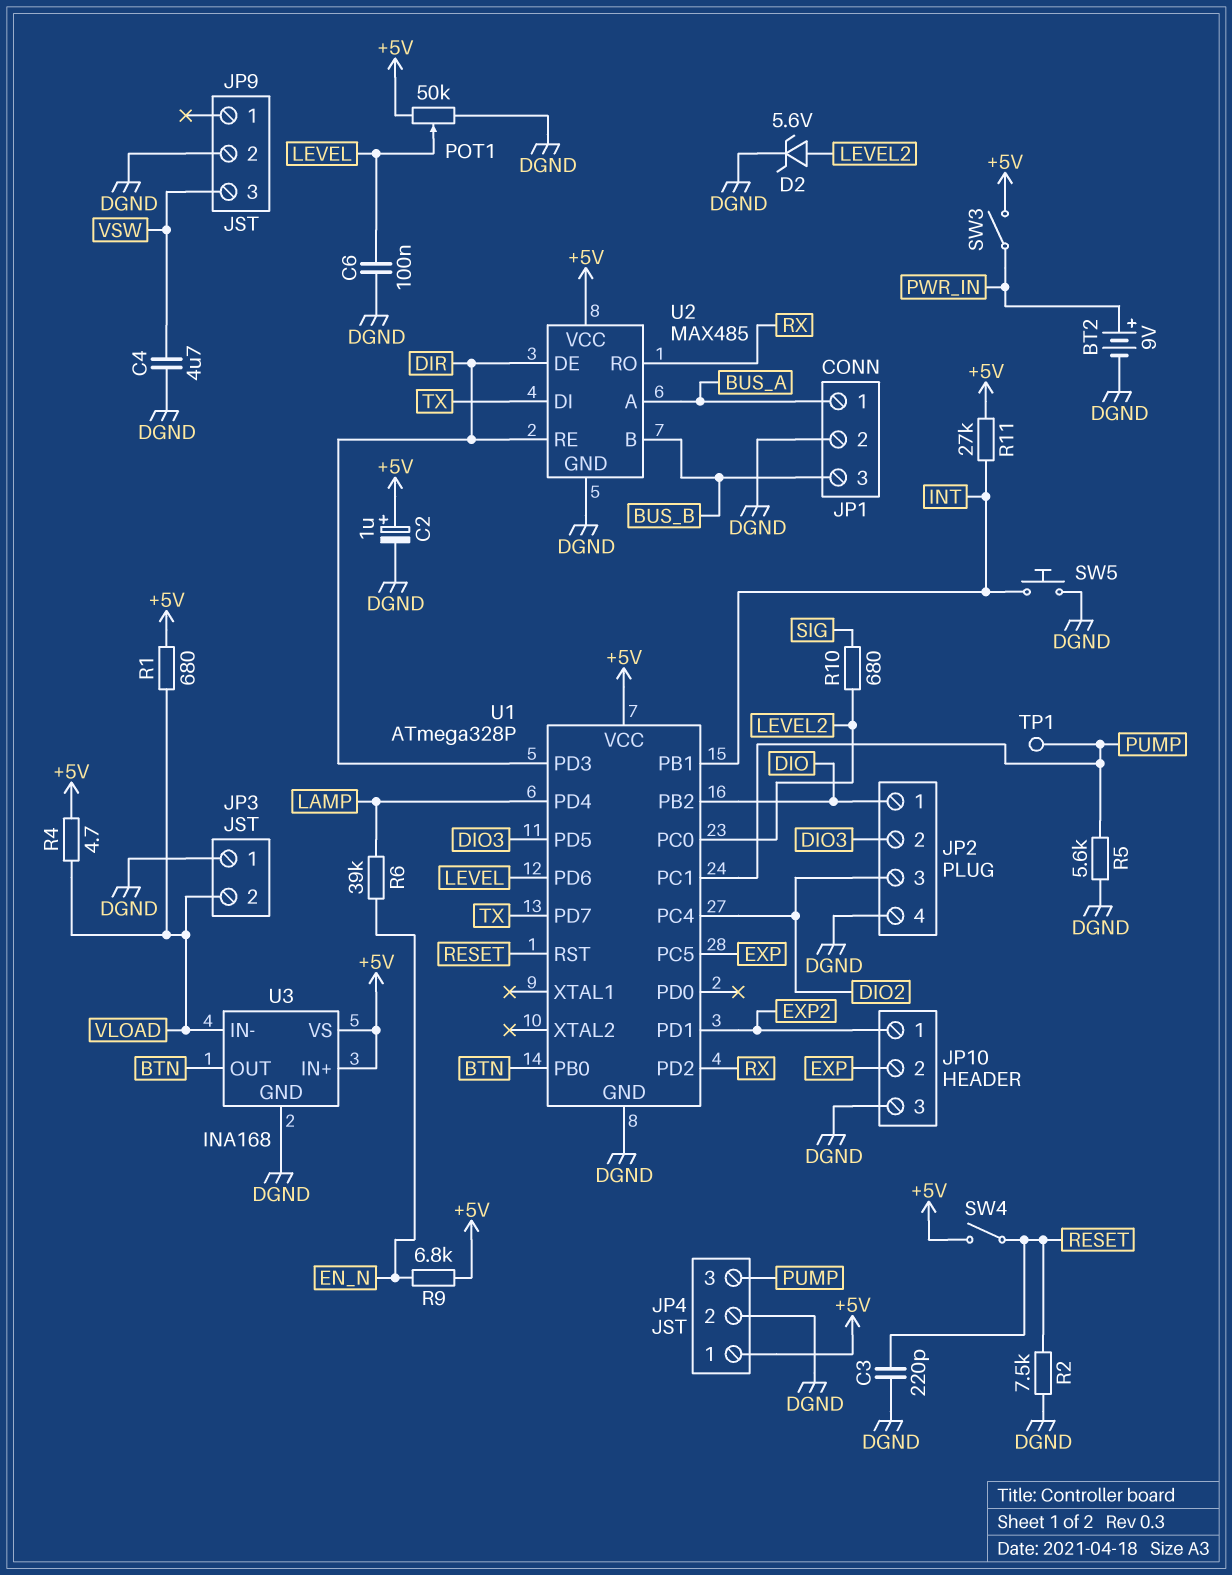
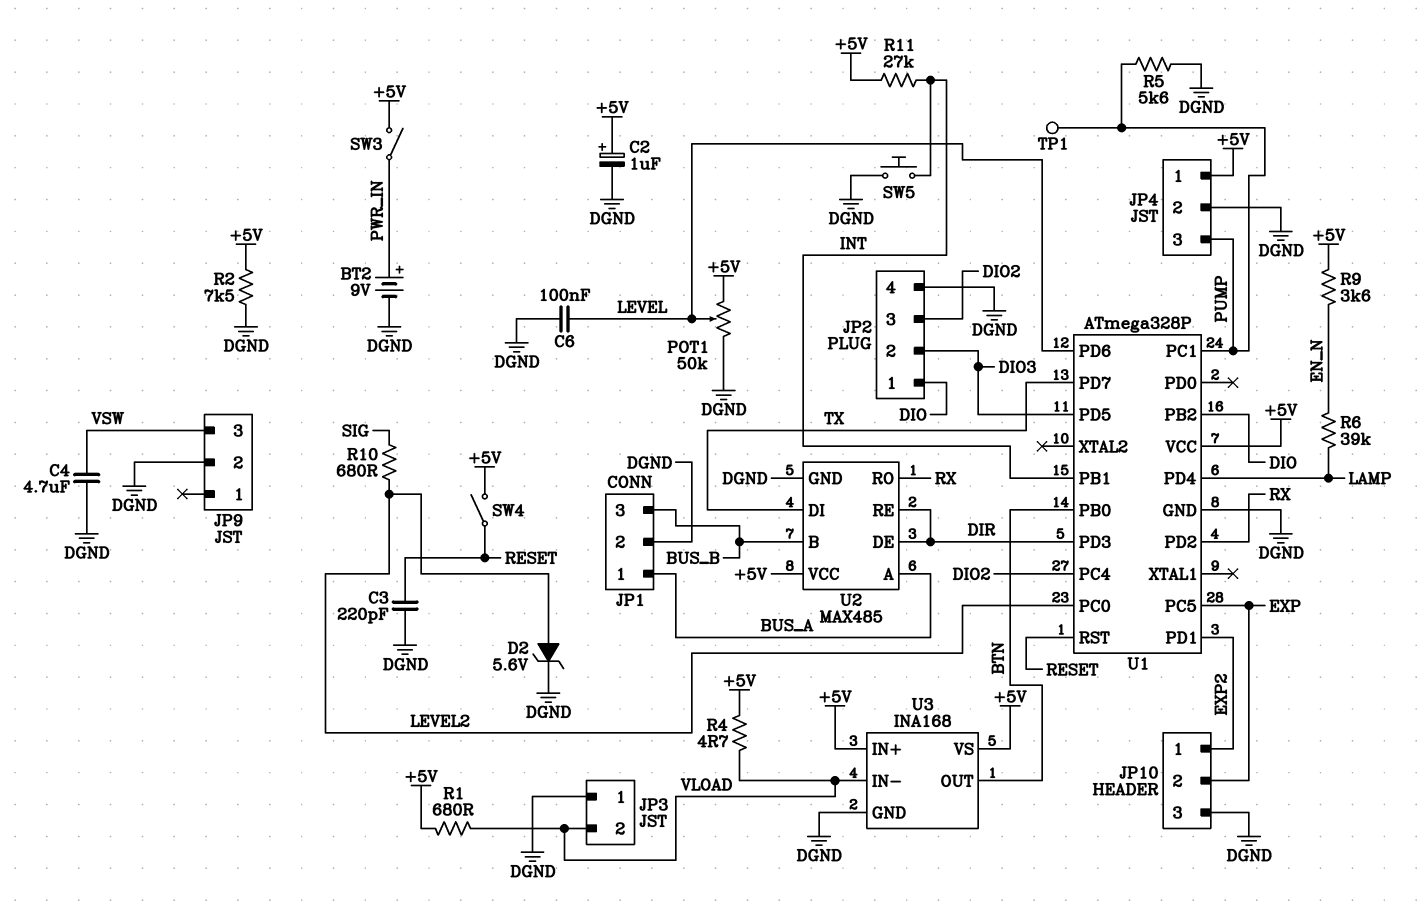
R2: 7.5k (DGND, RESET) -> 7.5k (+5V, DGND)
R9: 6.8k (+5V, EN_N) -> 3.6k (+5V, EN_N)

